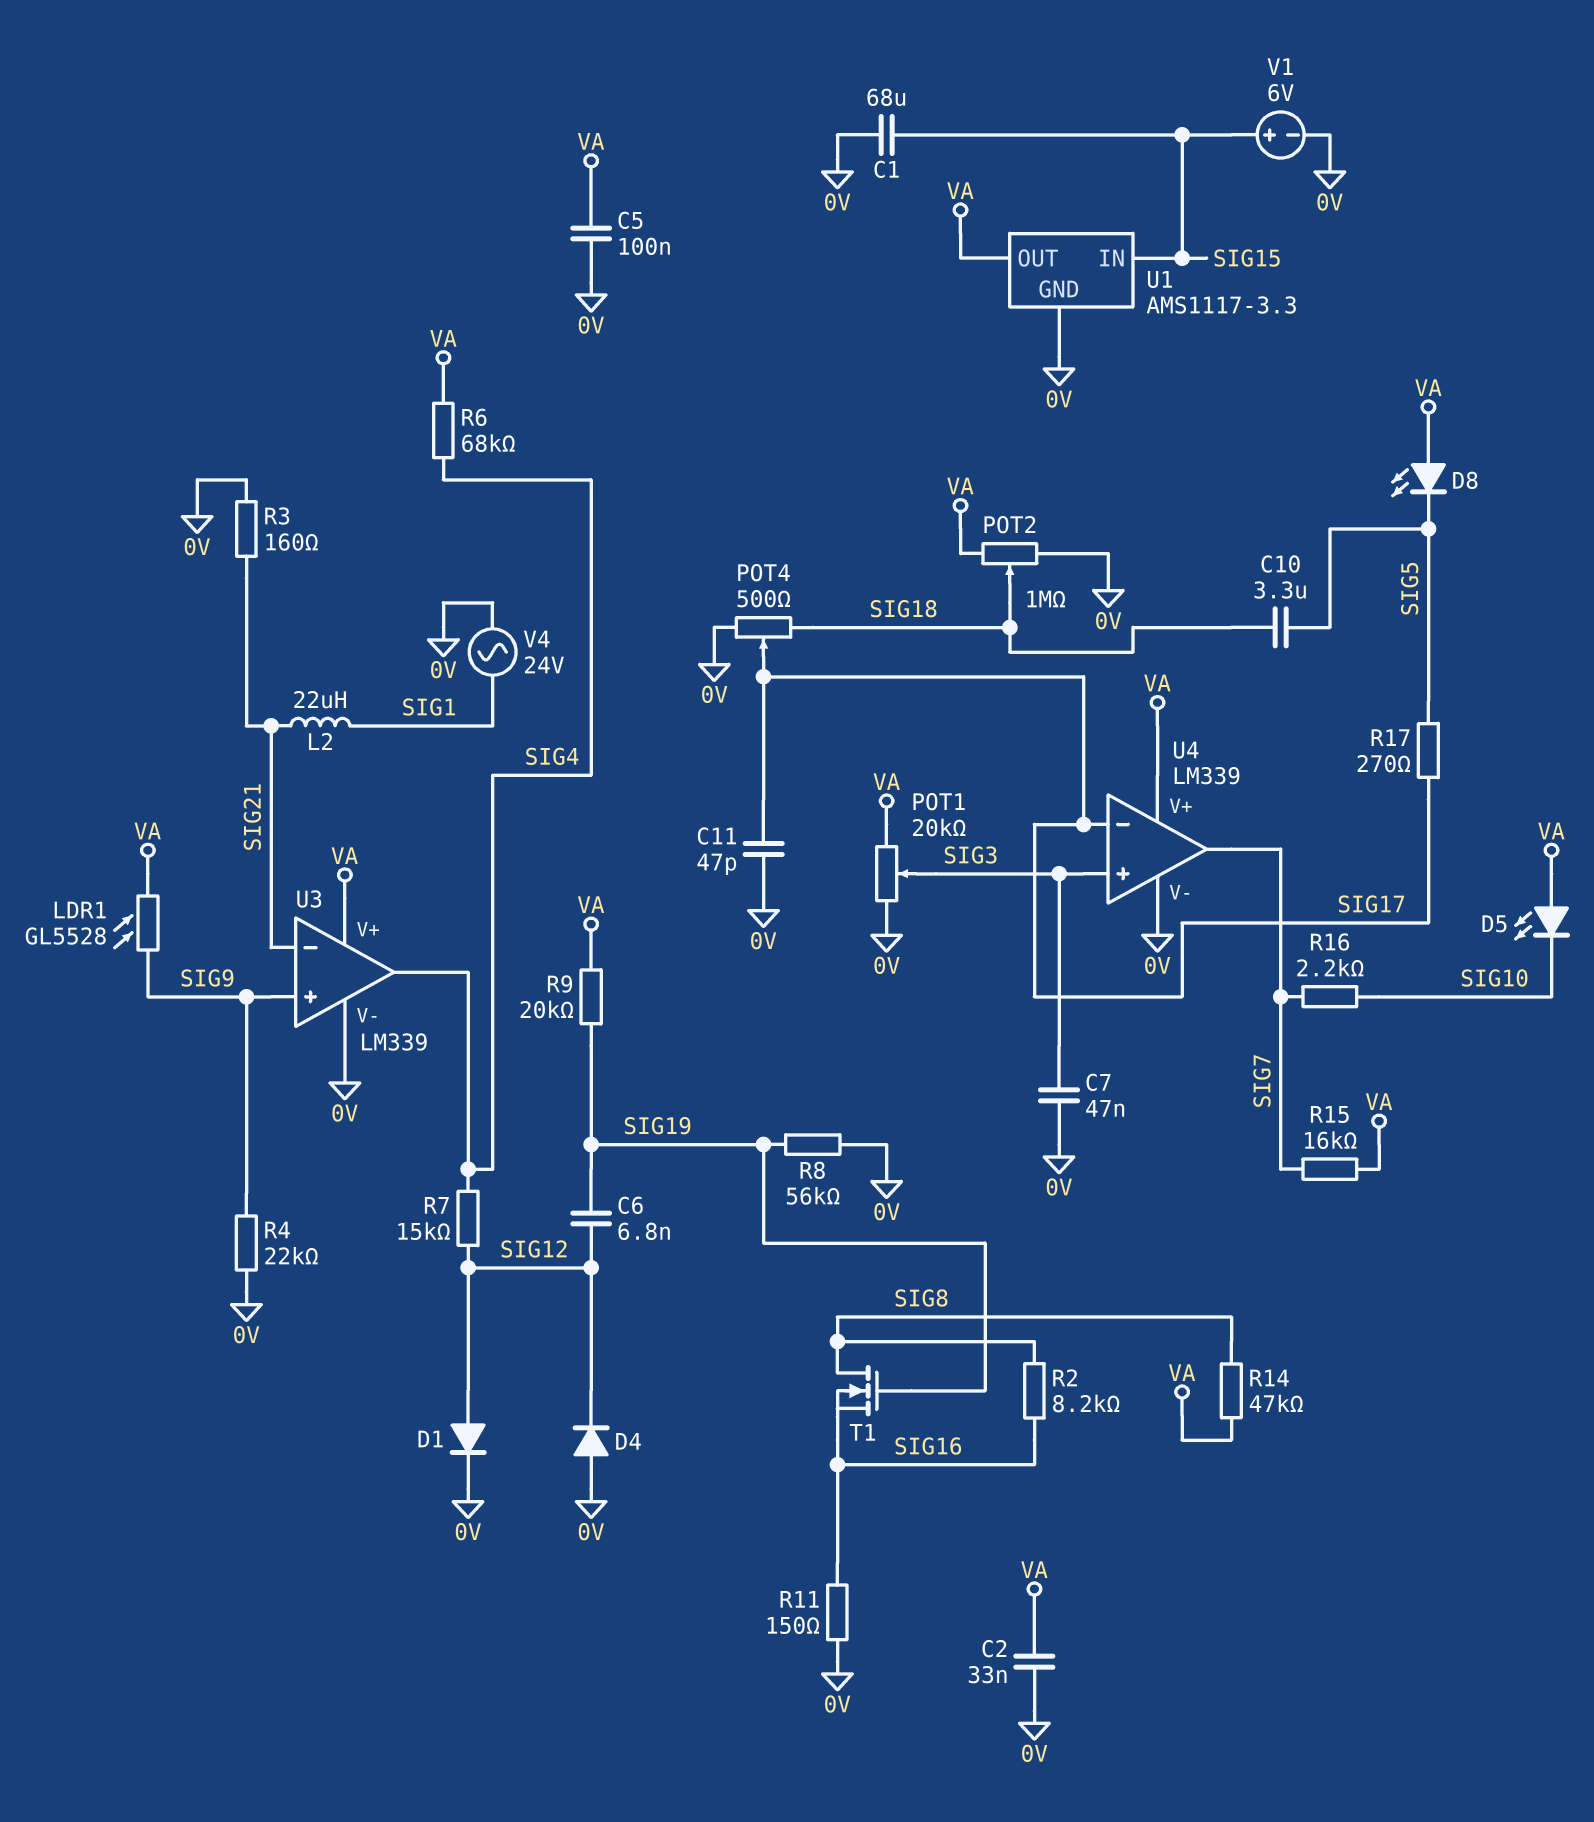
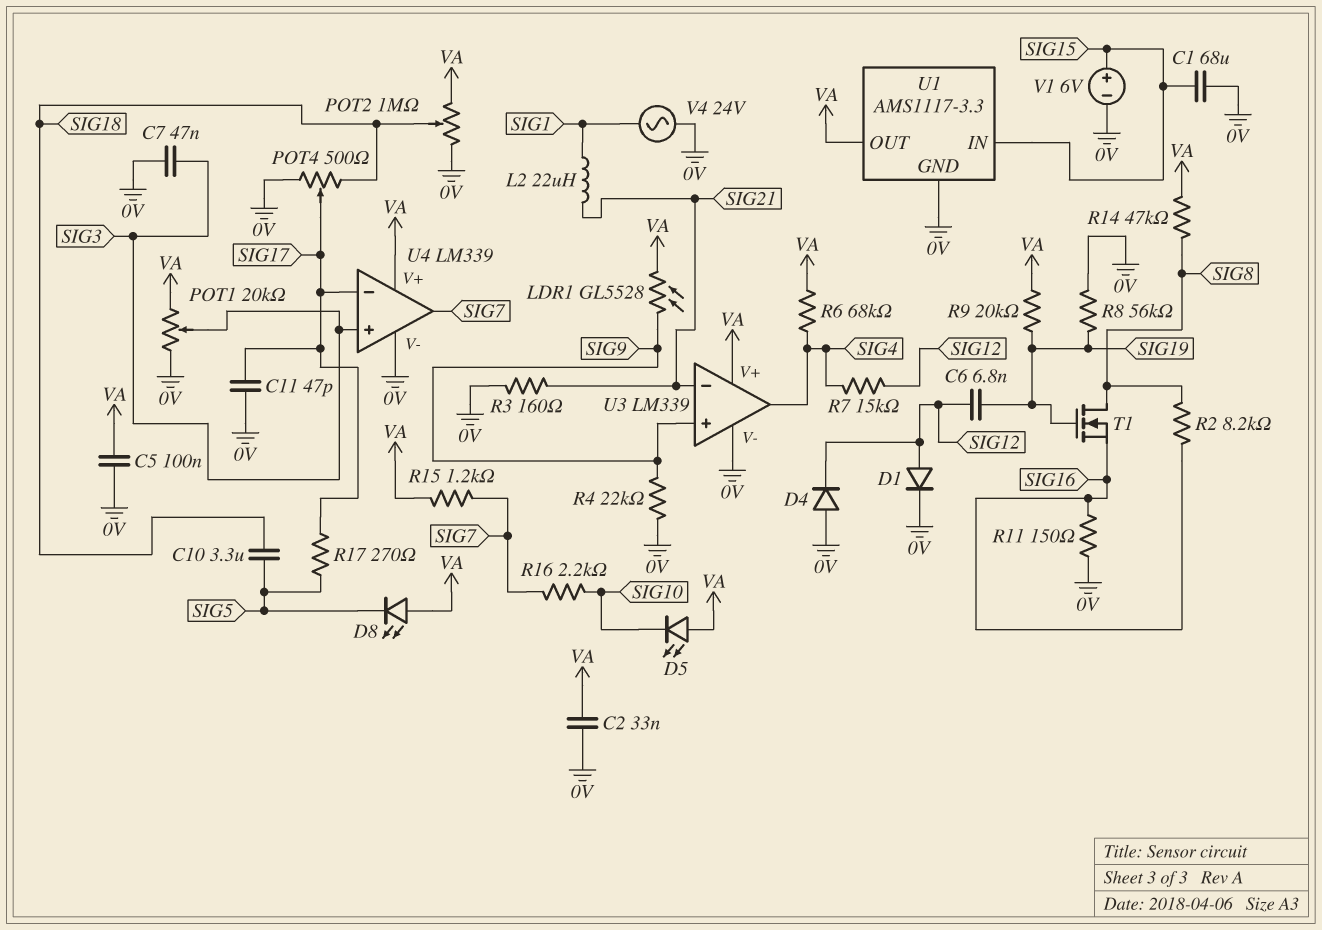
R15: 16k (SIG7, VA) -> 1.2k (SIG7, VA)

